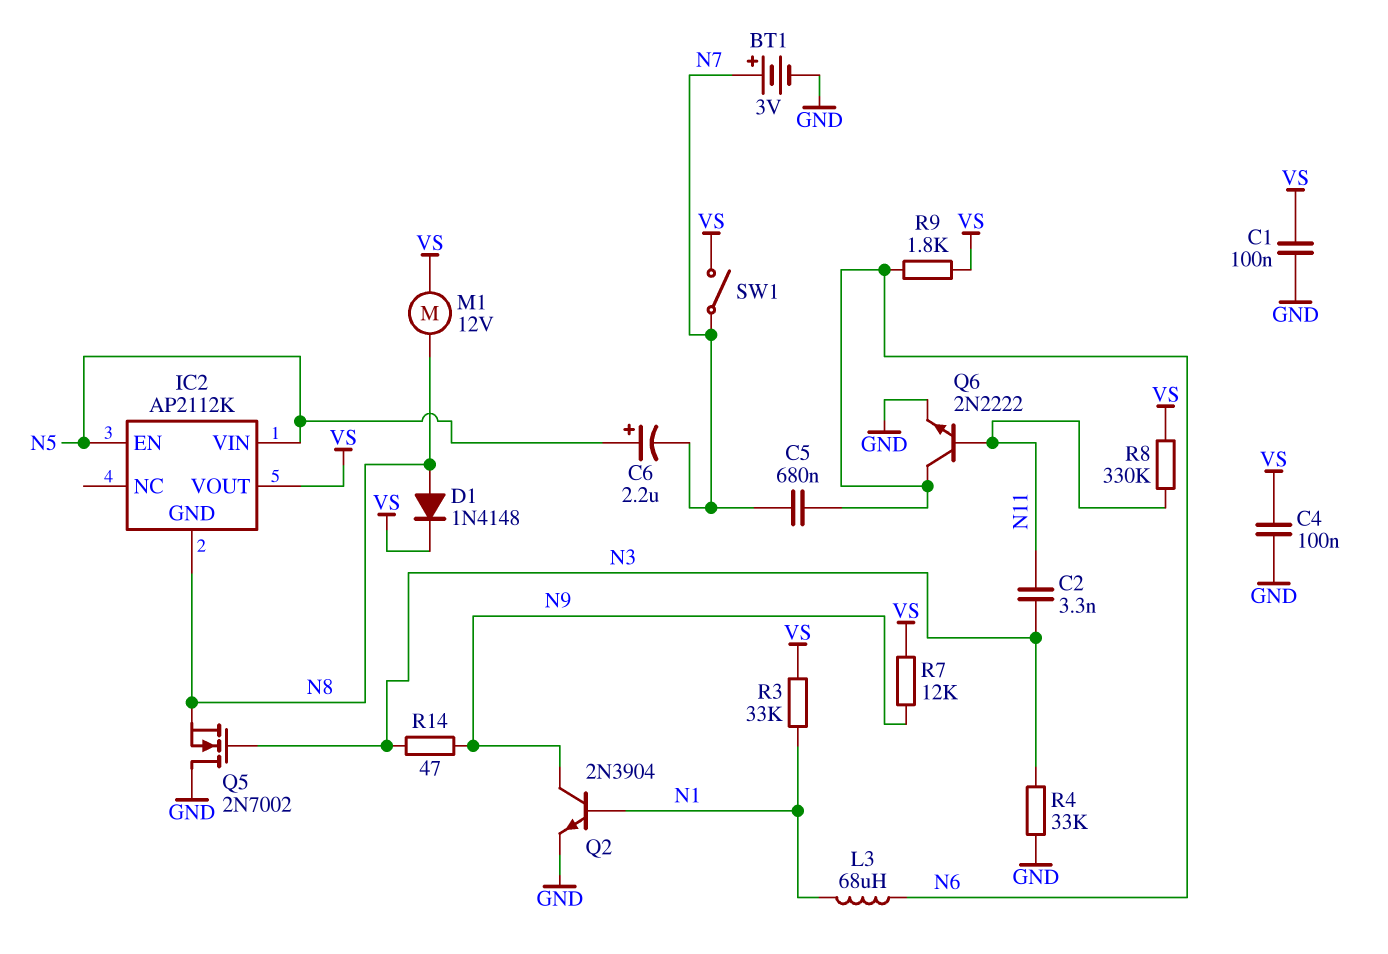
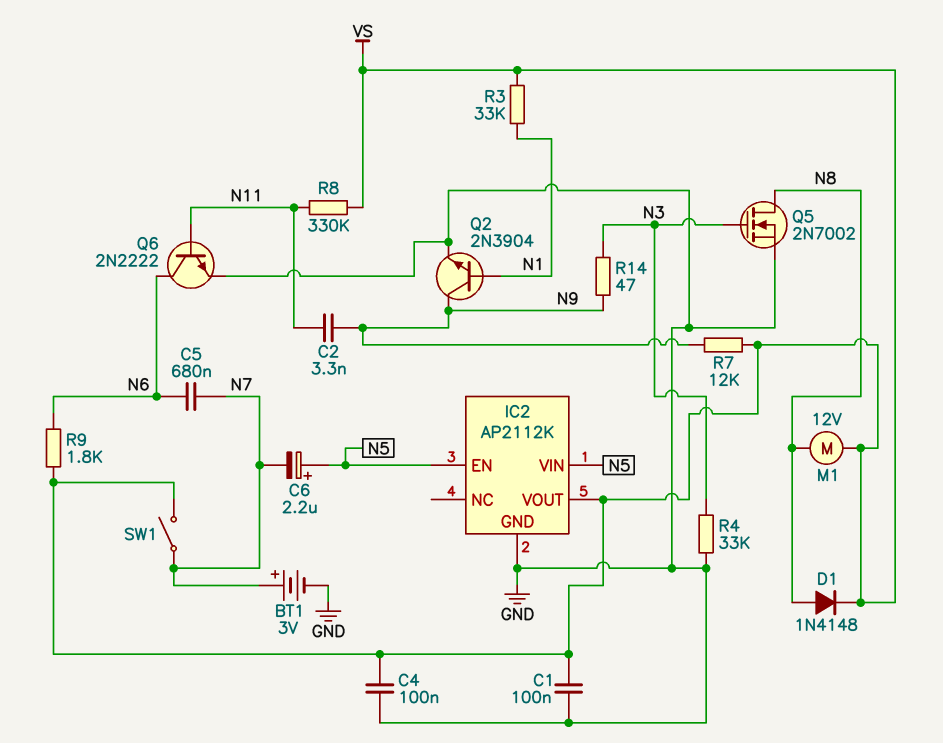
C2: 3.3nF (N3, N11) -> 3.3nF (N9, N11)
IC2 pin GND: N8 -> GND
L3: 68uH (N1, N6) -> none
Q5: NMOS 2N7002 (G N3, D GND, S N8) -> NMOS 2N7002 (G N3, D N8, S GND)

